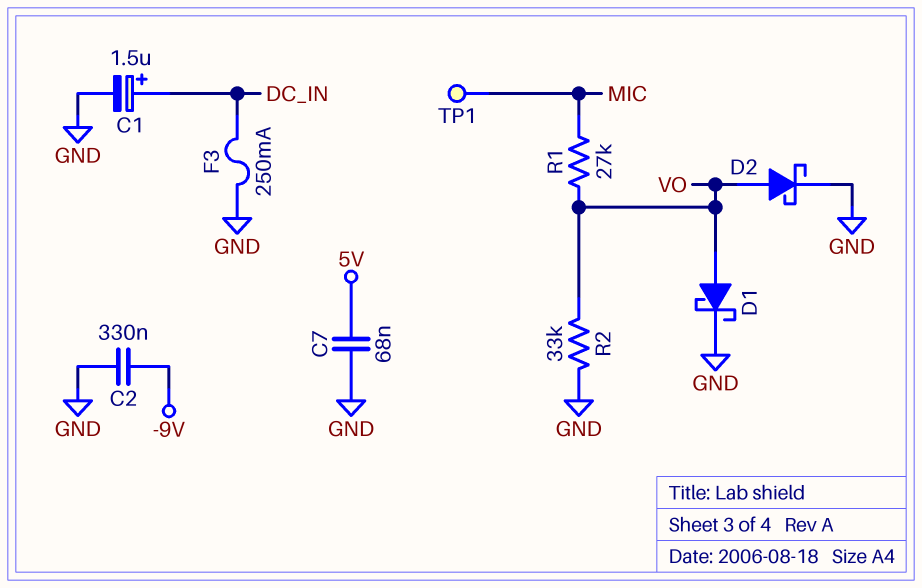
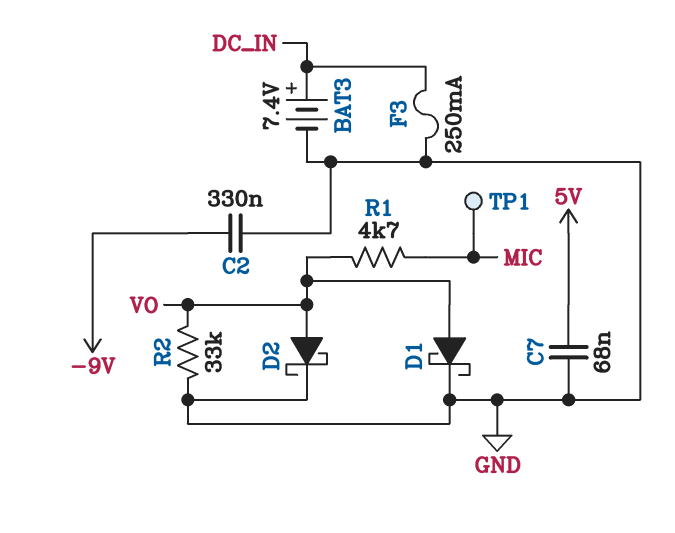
BAT3: none -> 7.4V (plus DC_IN, minus GND)
C1: 1.5uF (plus DC_IN, minus GND) -> none
R1: 27k (MIC, VO) -> 4.7k (MIC, VO)

